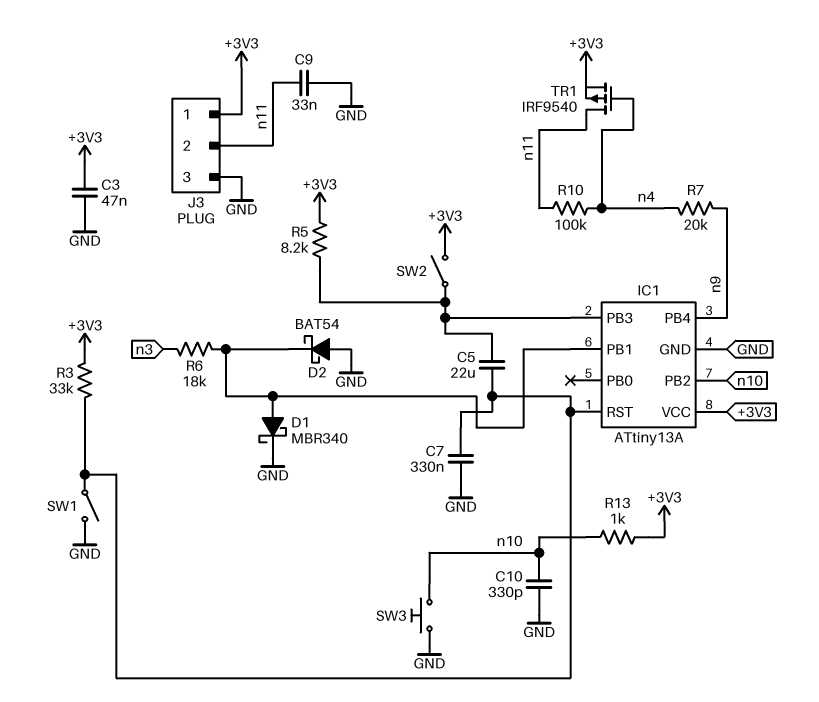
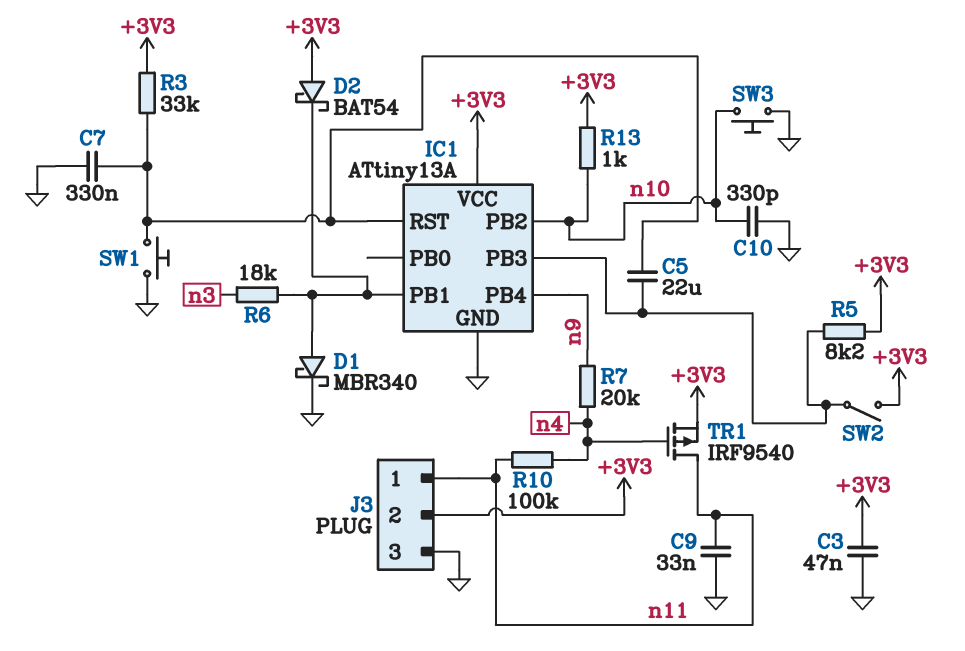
D2: schottky BAT54 (A GND, K IC1/PB1) -> schottky BAT54 (A +3V3, K IC1/PB1)
J3 pin 1: +3V3 -> n11
J3 pin 2: n11 -> +3V3
SW1: switch (GND, IC1/RST) -> button (GND, IC1/RST)

